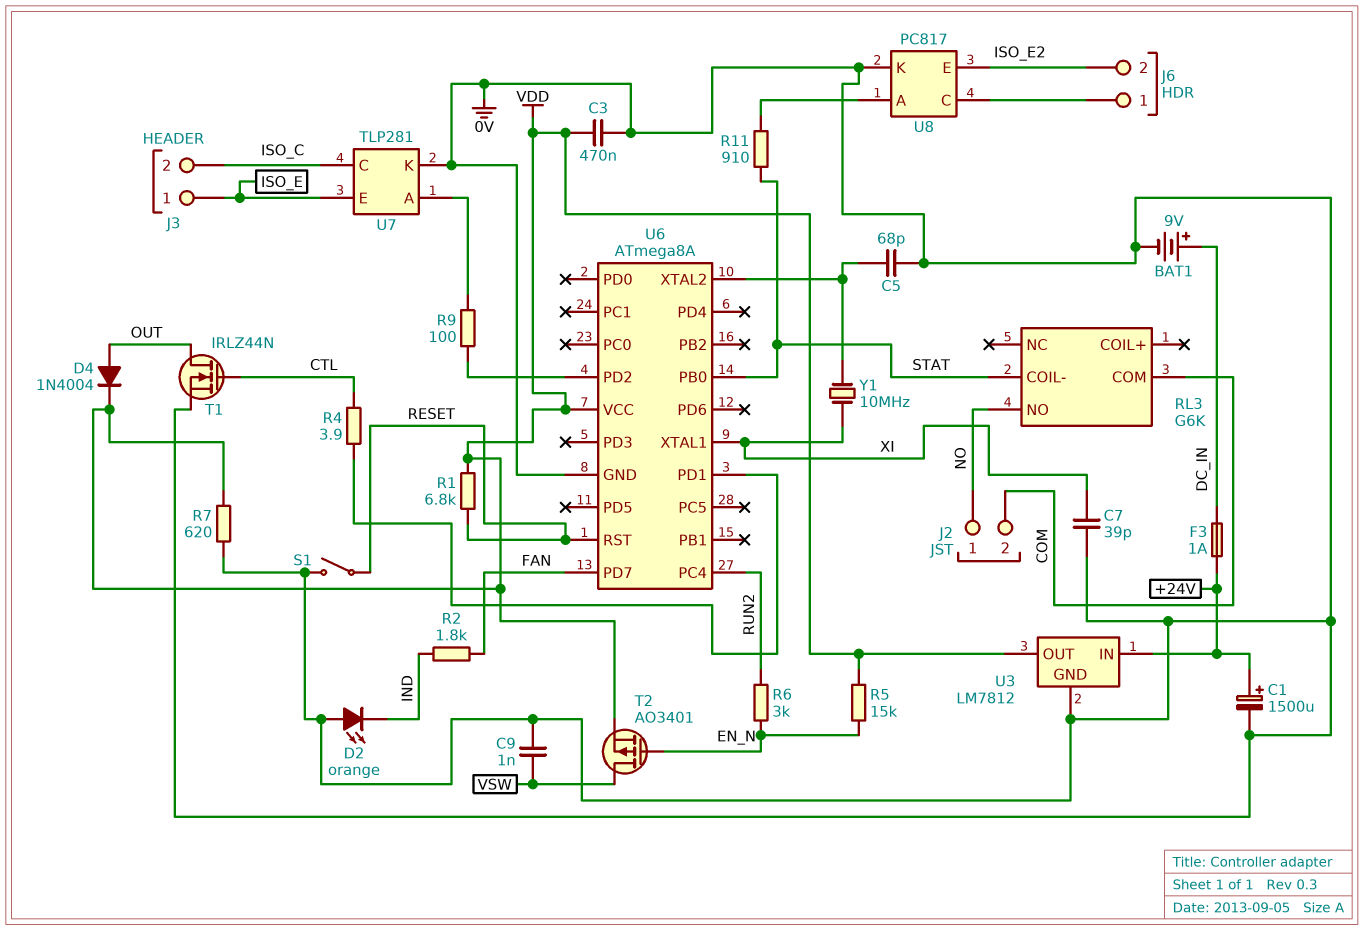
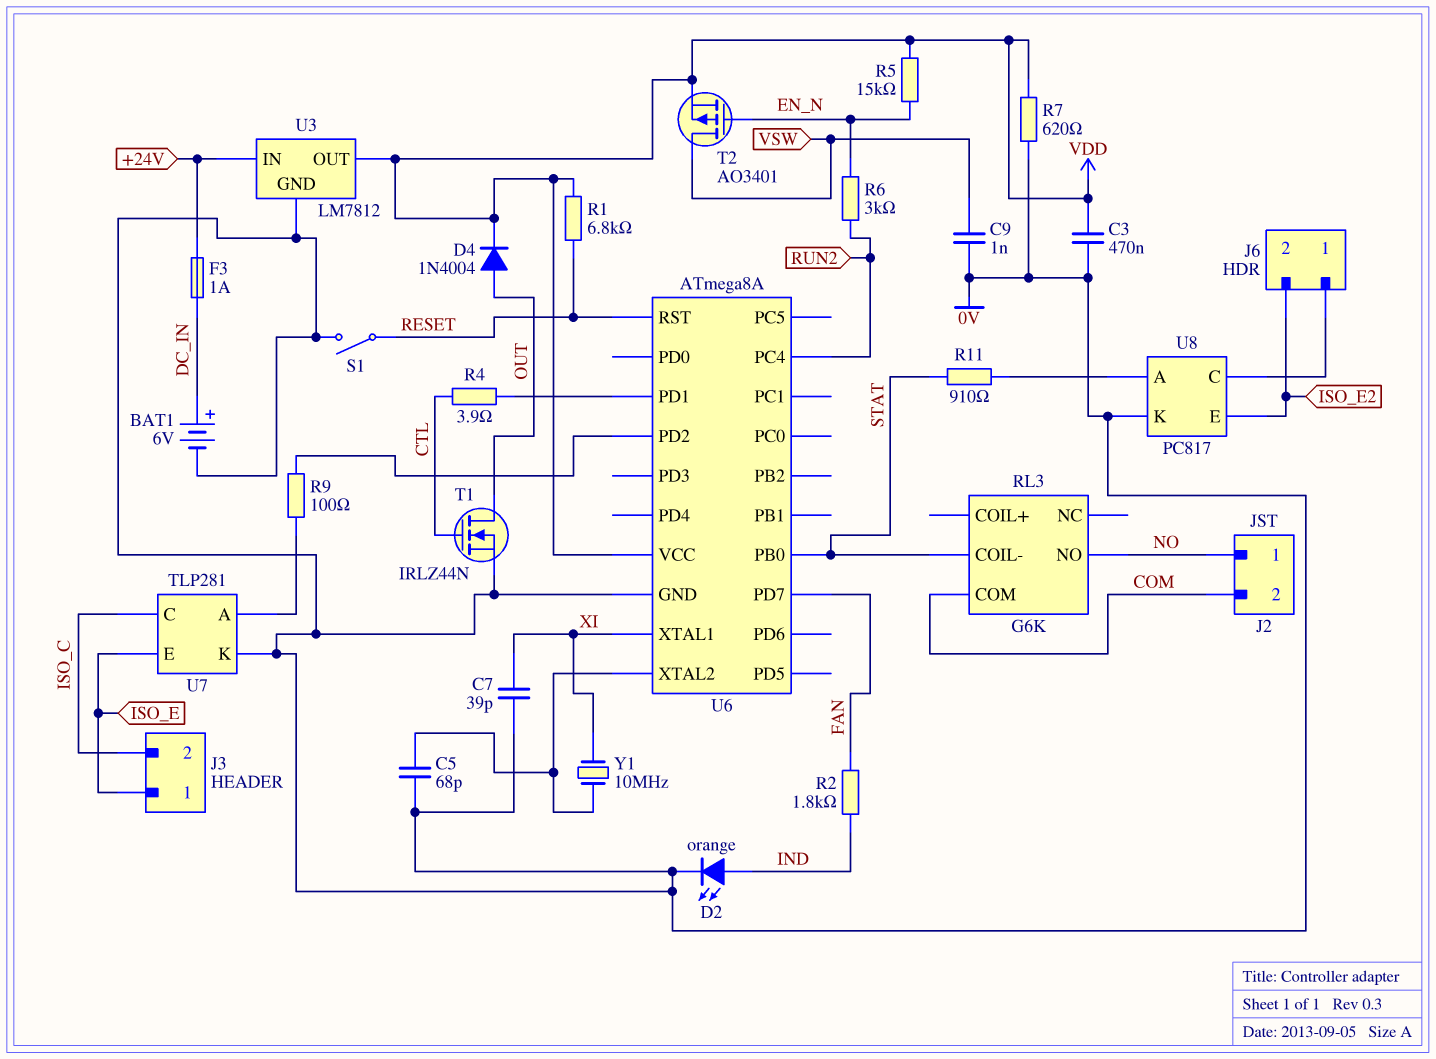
BAT1: 9V (plus DC_IN, minus 0V) -> 6V (plus DC_IN, minus 0V)
C1: 1500uF (plus +24V, minus 0V) -> none
D2: LED orange (A 0V, K IND) -> LED orange (A IND, K 0V)

